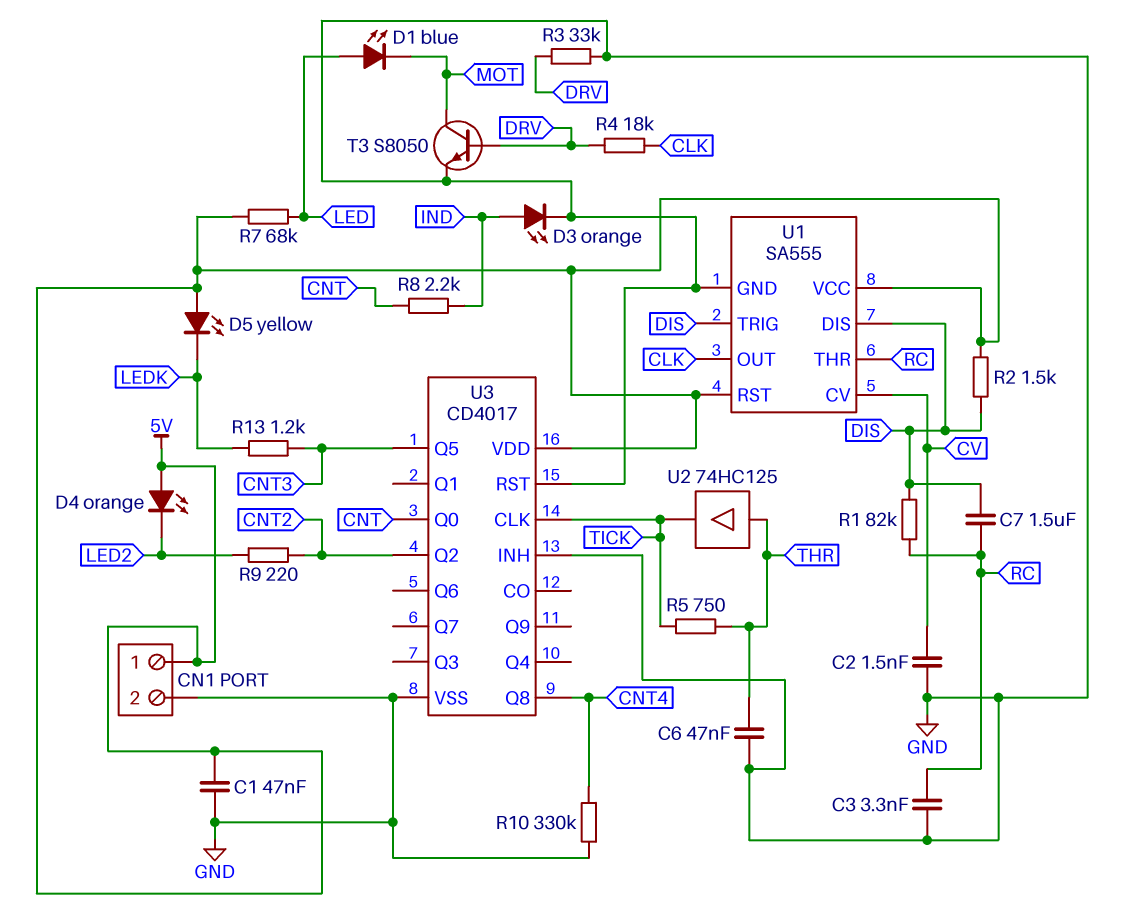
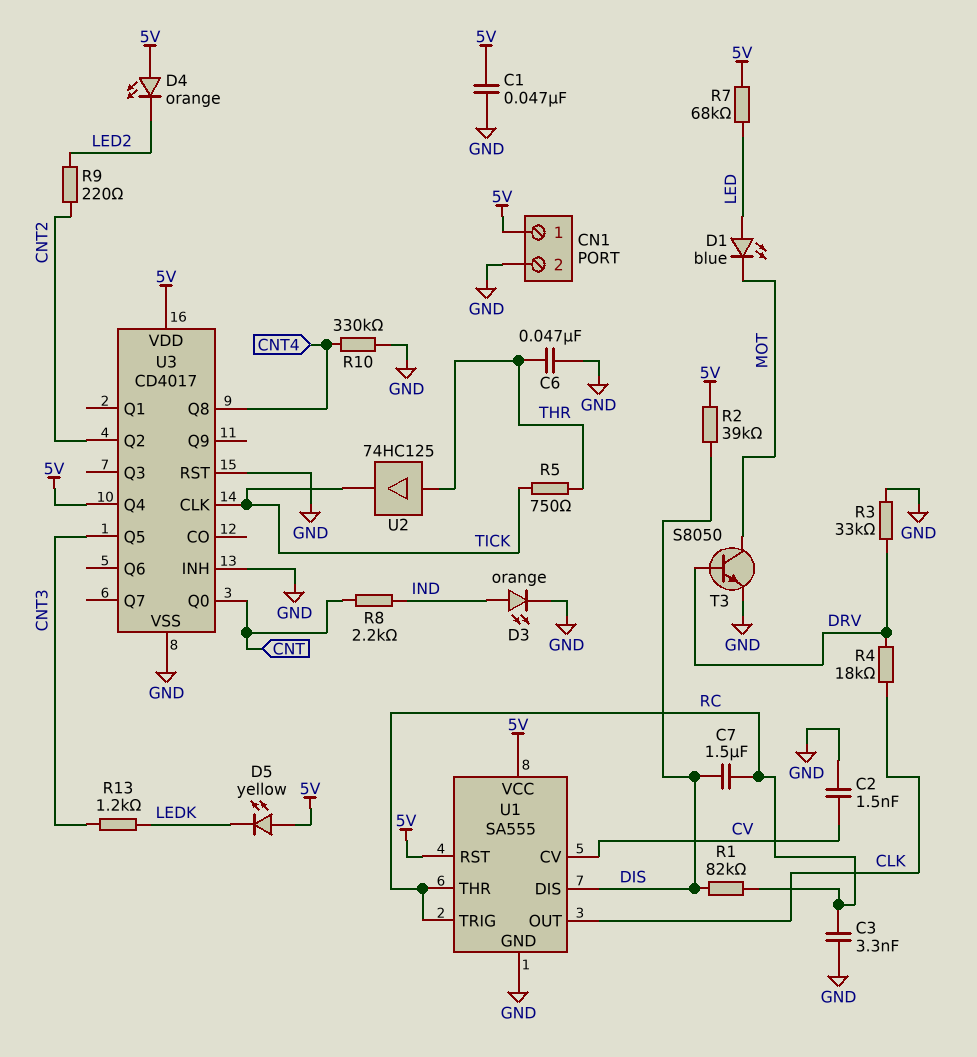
R2: 1.5k (5V, DIS) -> 39k (5V, DIS)
U1 pin TRIG: DIS -> RC
U3 pin Q4: none -> 5V

